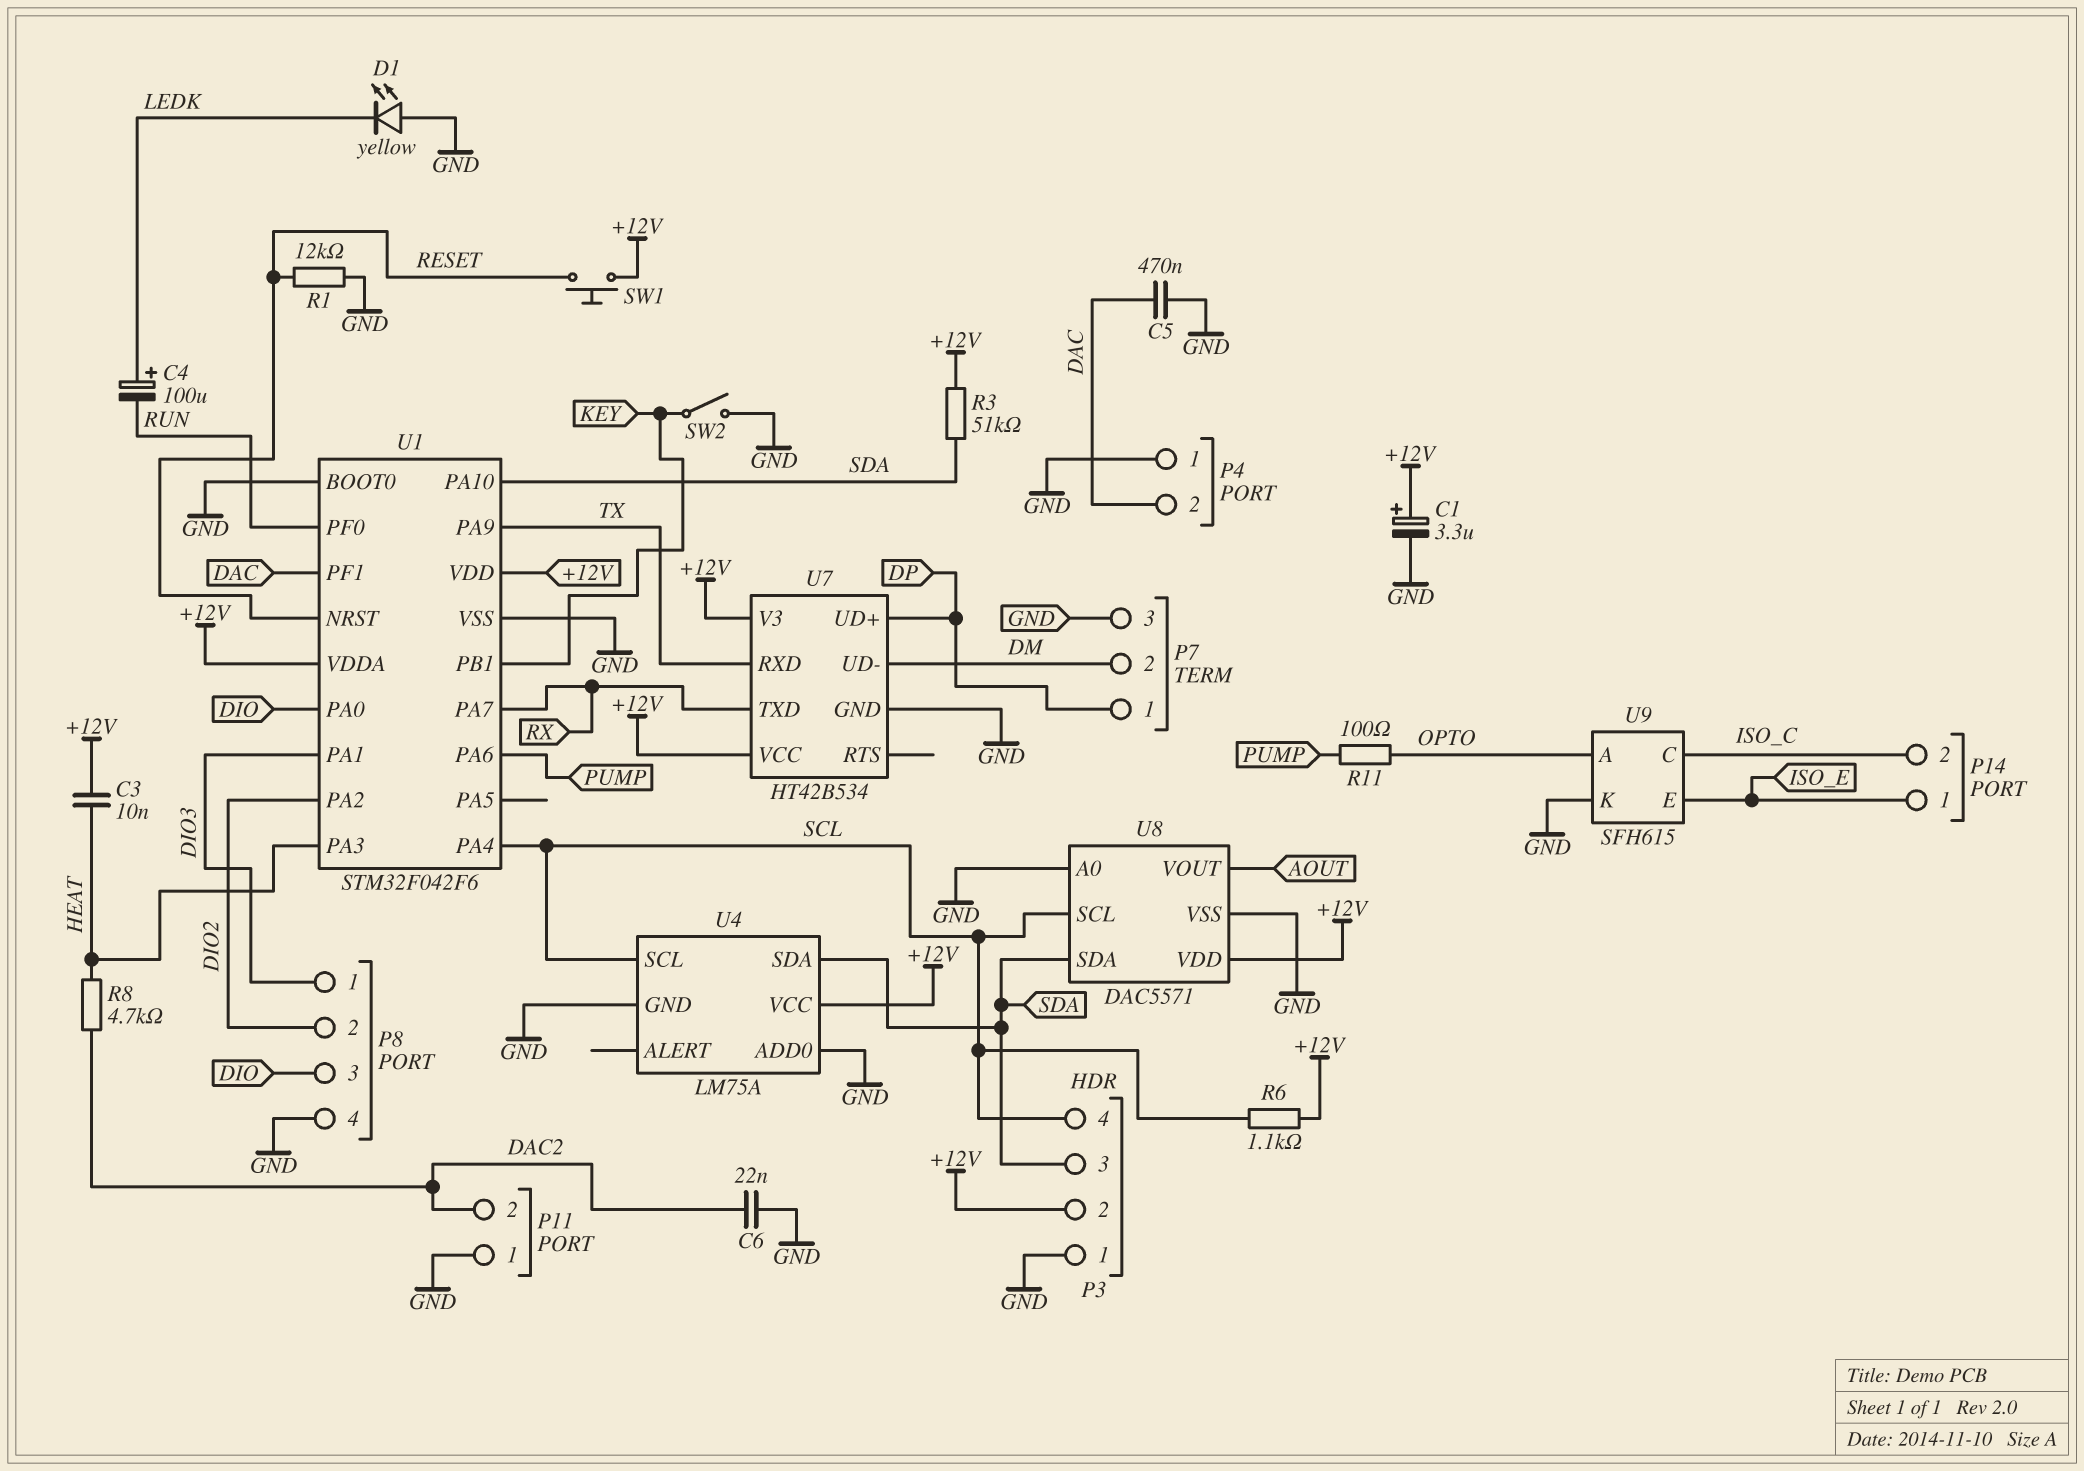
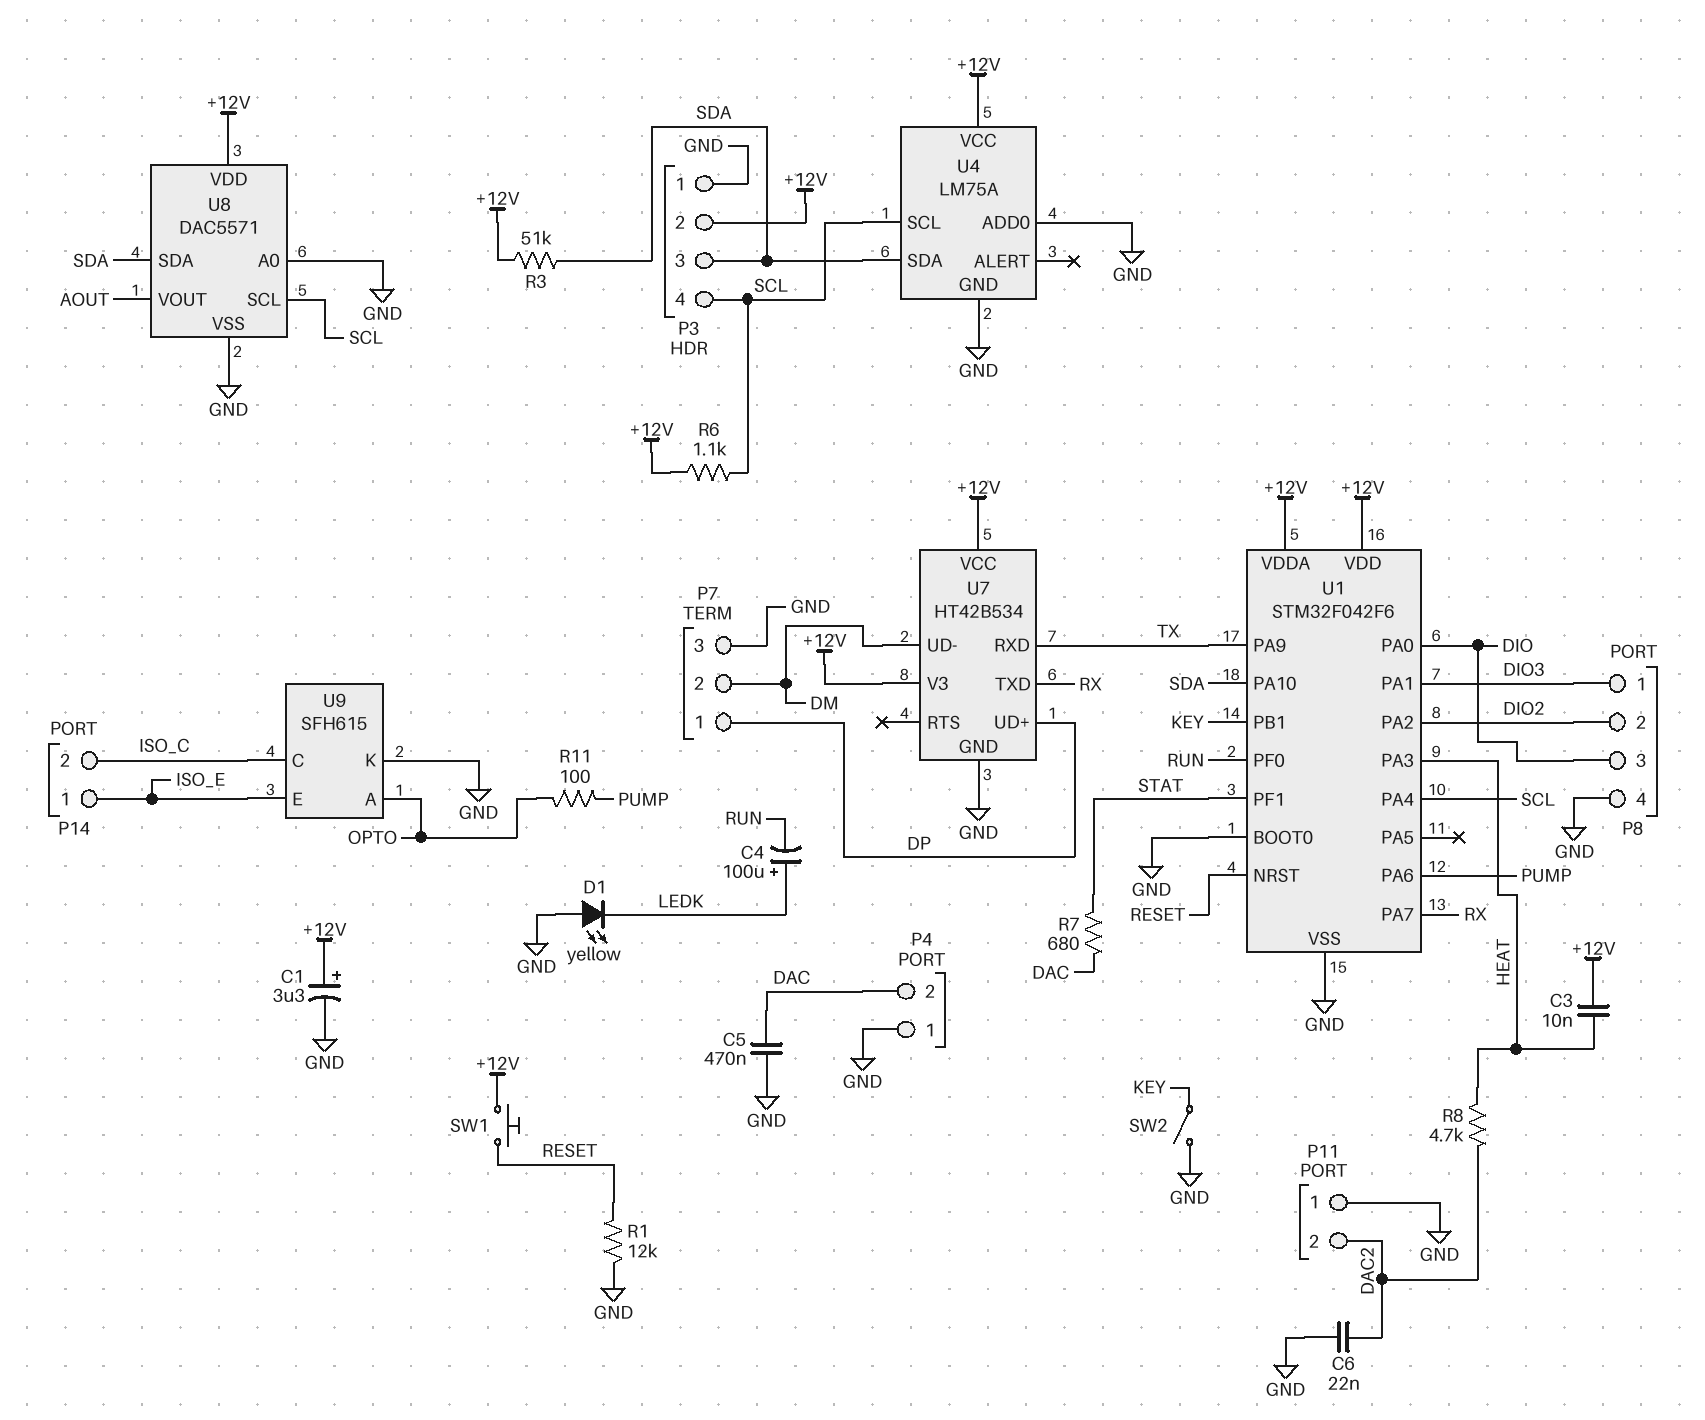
R7: none -> 680 (DAC, STAT)
U1 pin PF1: DAC -> STAT

